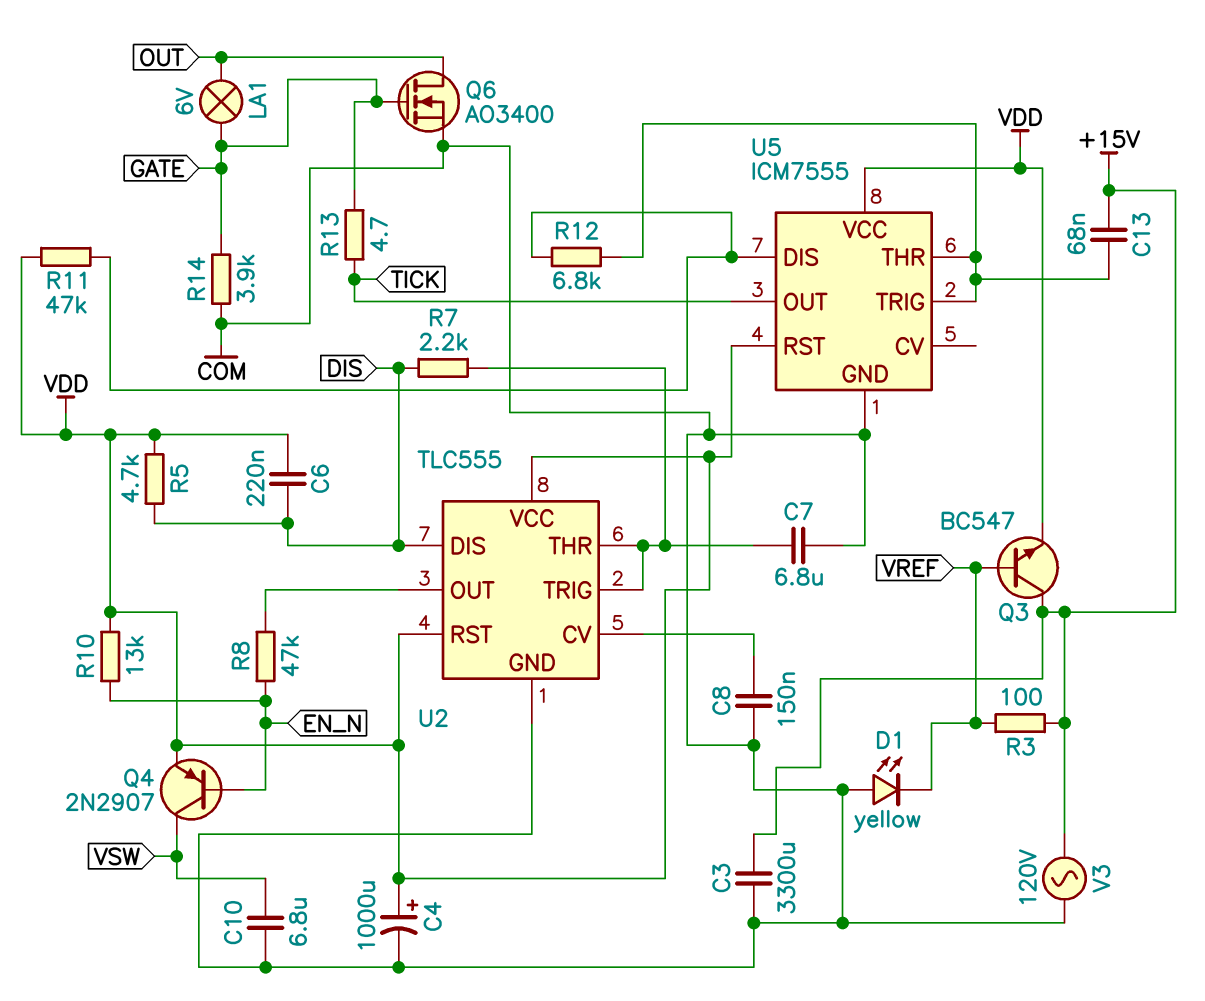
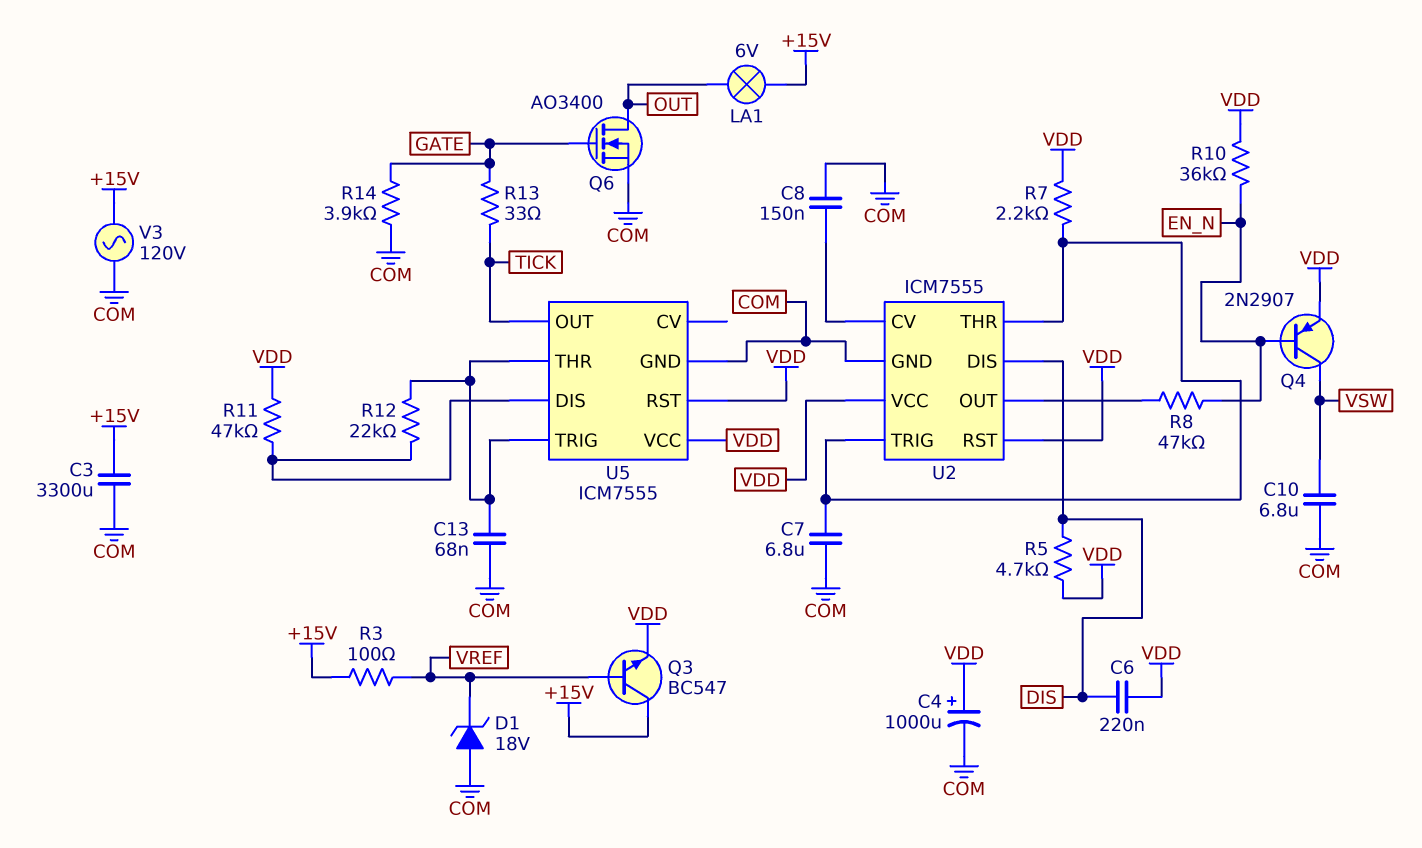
C13: 68nF (+15V, U5/THR) -> 68nF (COM, U5/THR)
D1: LED yellow (A COM, K VREF) -> zener 18V (A COM, K VREF)
LA1: lamp 6V (GATE, OUT) -> lamp 6V (+15V, OUT)
R7: 2.2k (DIS, U2/THR) -> 2.2k (U2/THR, VDD)
R10: 13k (EN_N, VDD) -> 36k (EN_N, VDD)
R12: 6.8k (U5/DIS, U5/THR) -> 22k (U5/DIS, U5/THR)
R13: 4.7 (GATE, TICK) -> 33 (GATE, TICK)
U2: TLC555 -> ICM7555

